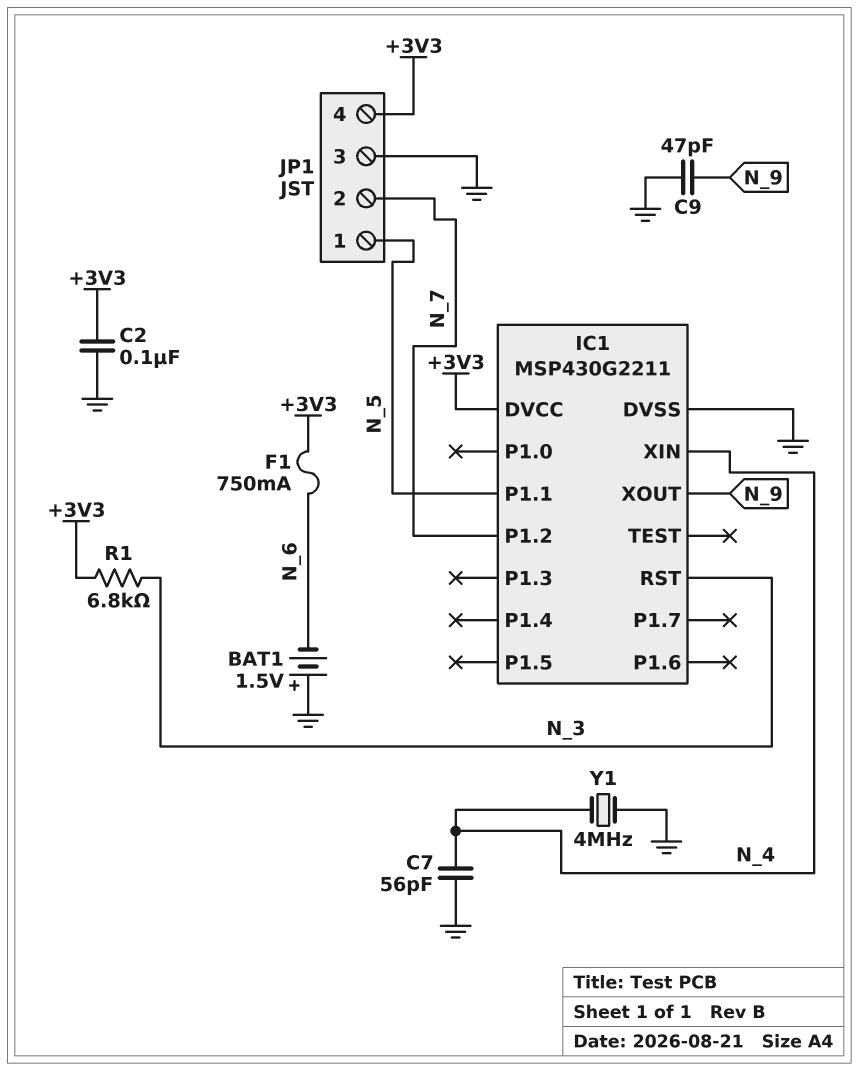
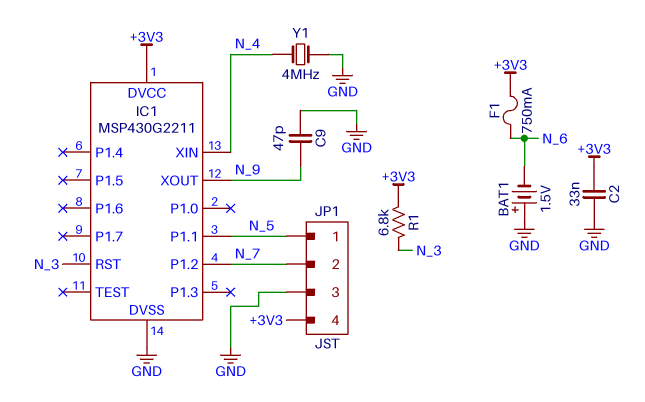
C2: 100nF (+3V3, GND) -> 33nF (+3V3, GND)
C7: 56pF (GND, N_4) -> none

